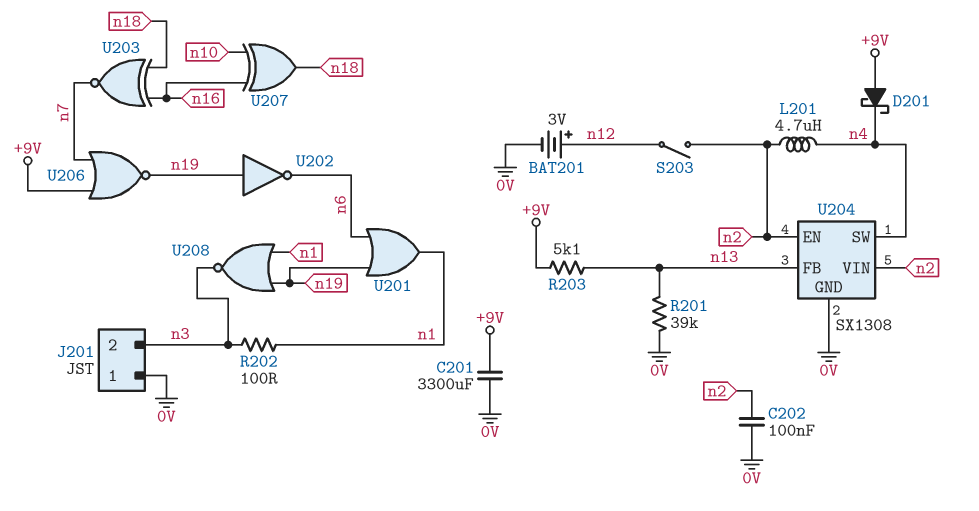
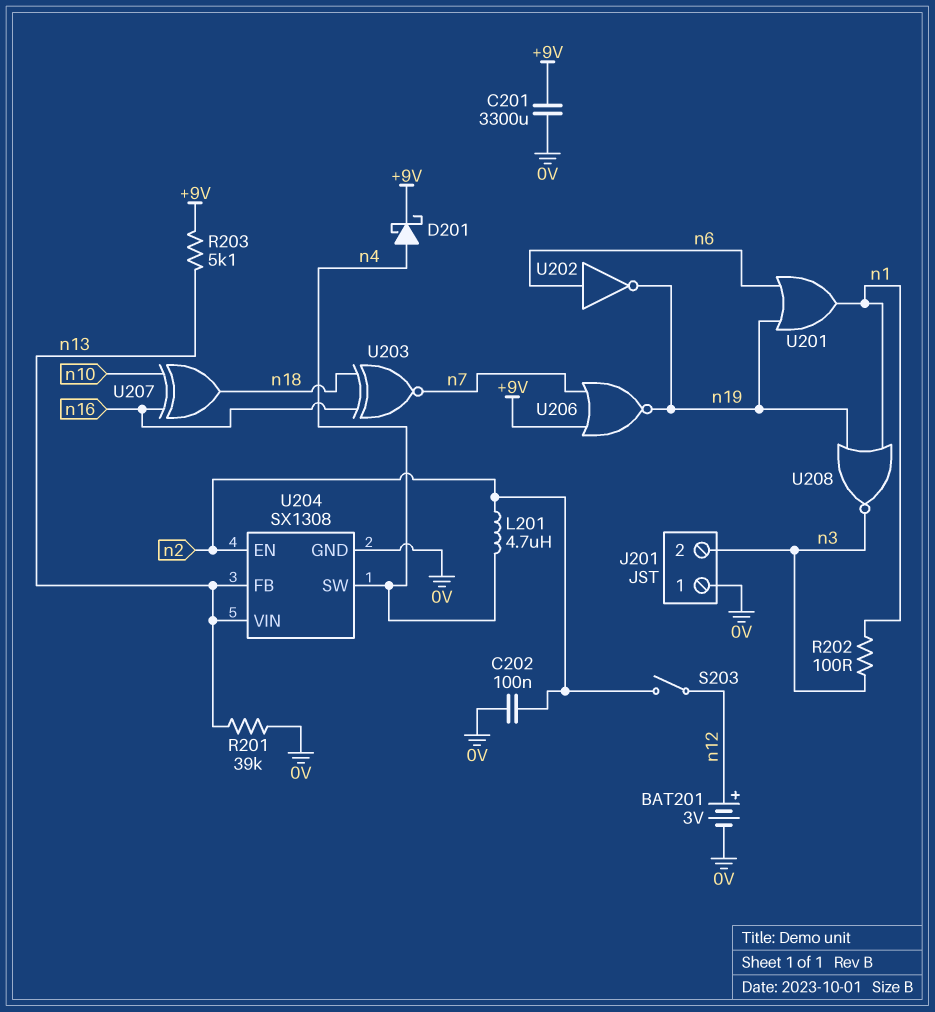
D201: schottky (A +9V, K n4) -> schottky (A n4, K +9V)
U202: NOT (in n19, out n6) -> NOT (in n6, out n19)
U204 pin VIN: n2 -> n13

